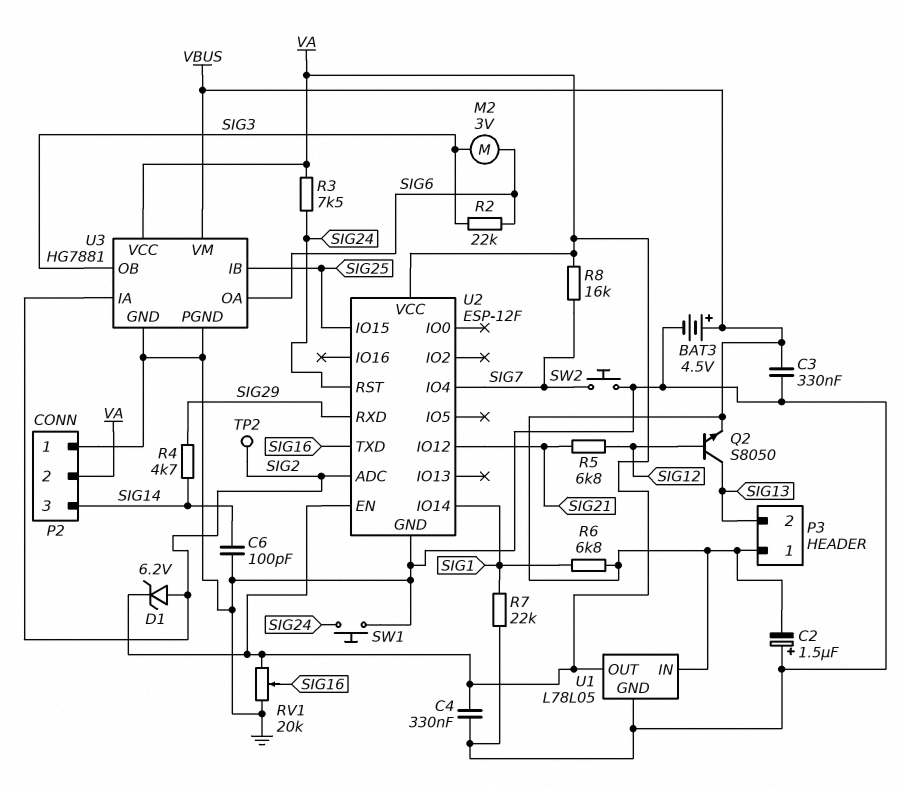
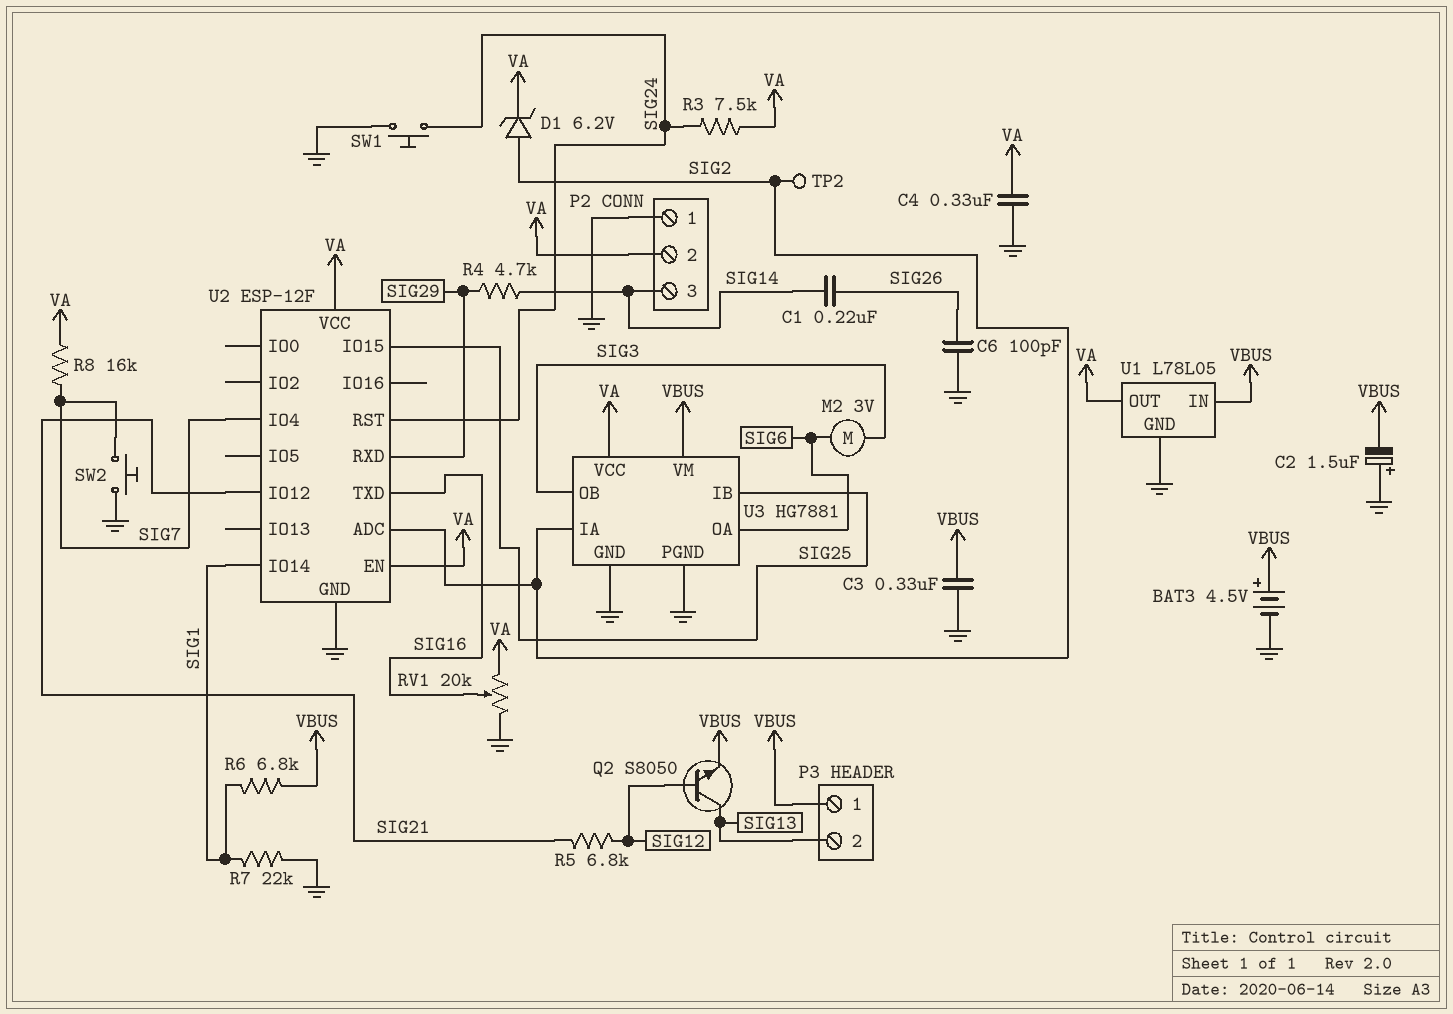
C1: none -> 220nF (SIG14, SIG26)
C6: 100pF (GND, SIG14) -> 100pF (GND, SIG26)
R2: 22k (SIG3, SIG6) -> none

